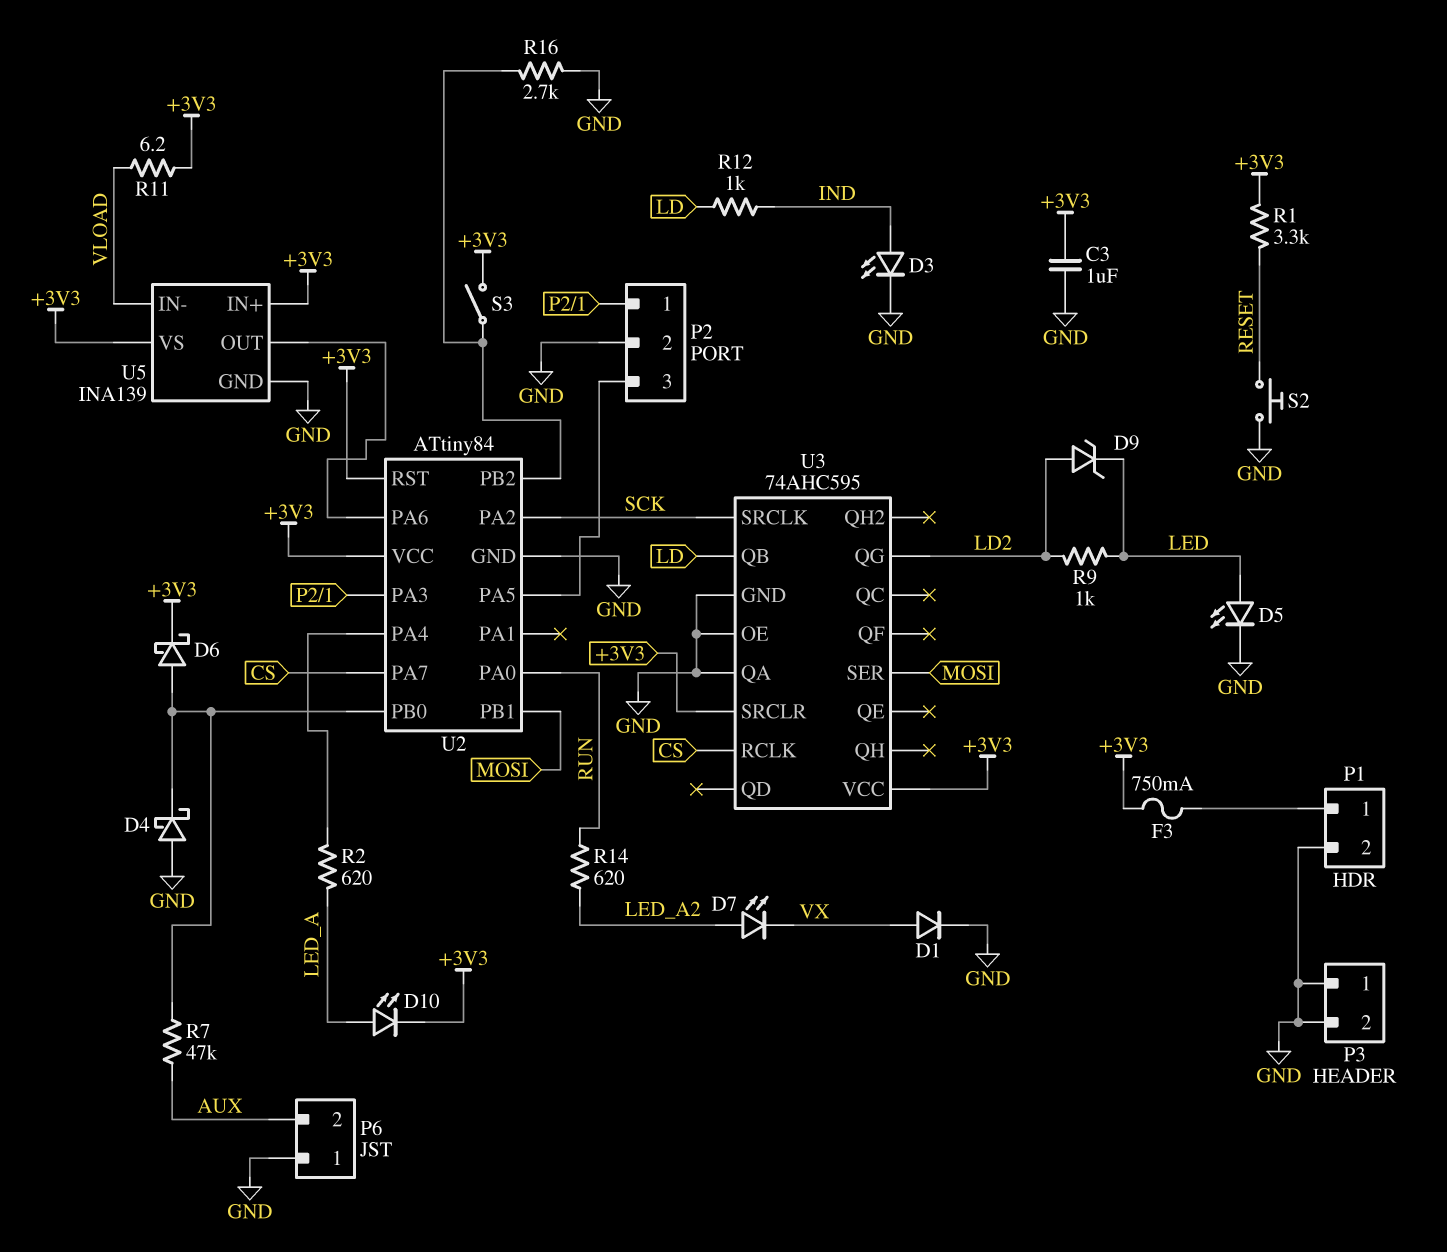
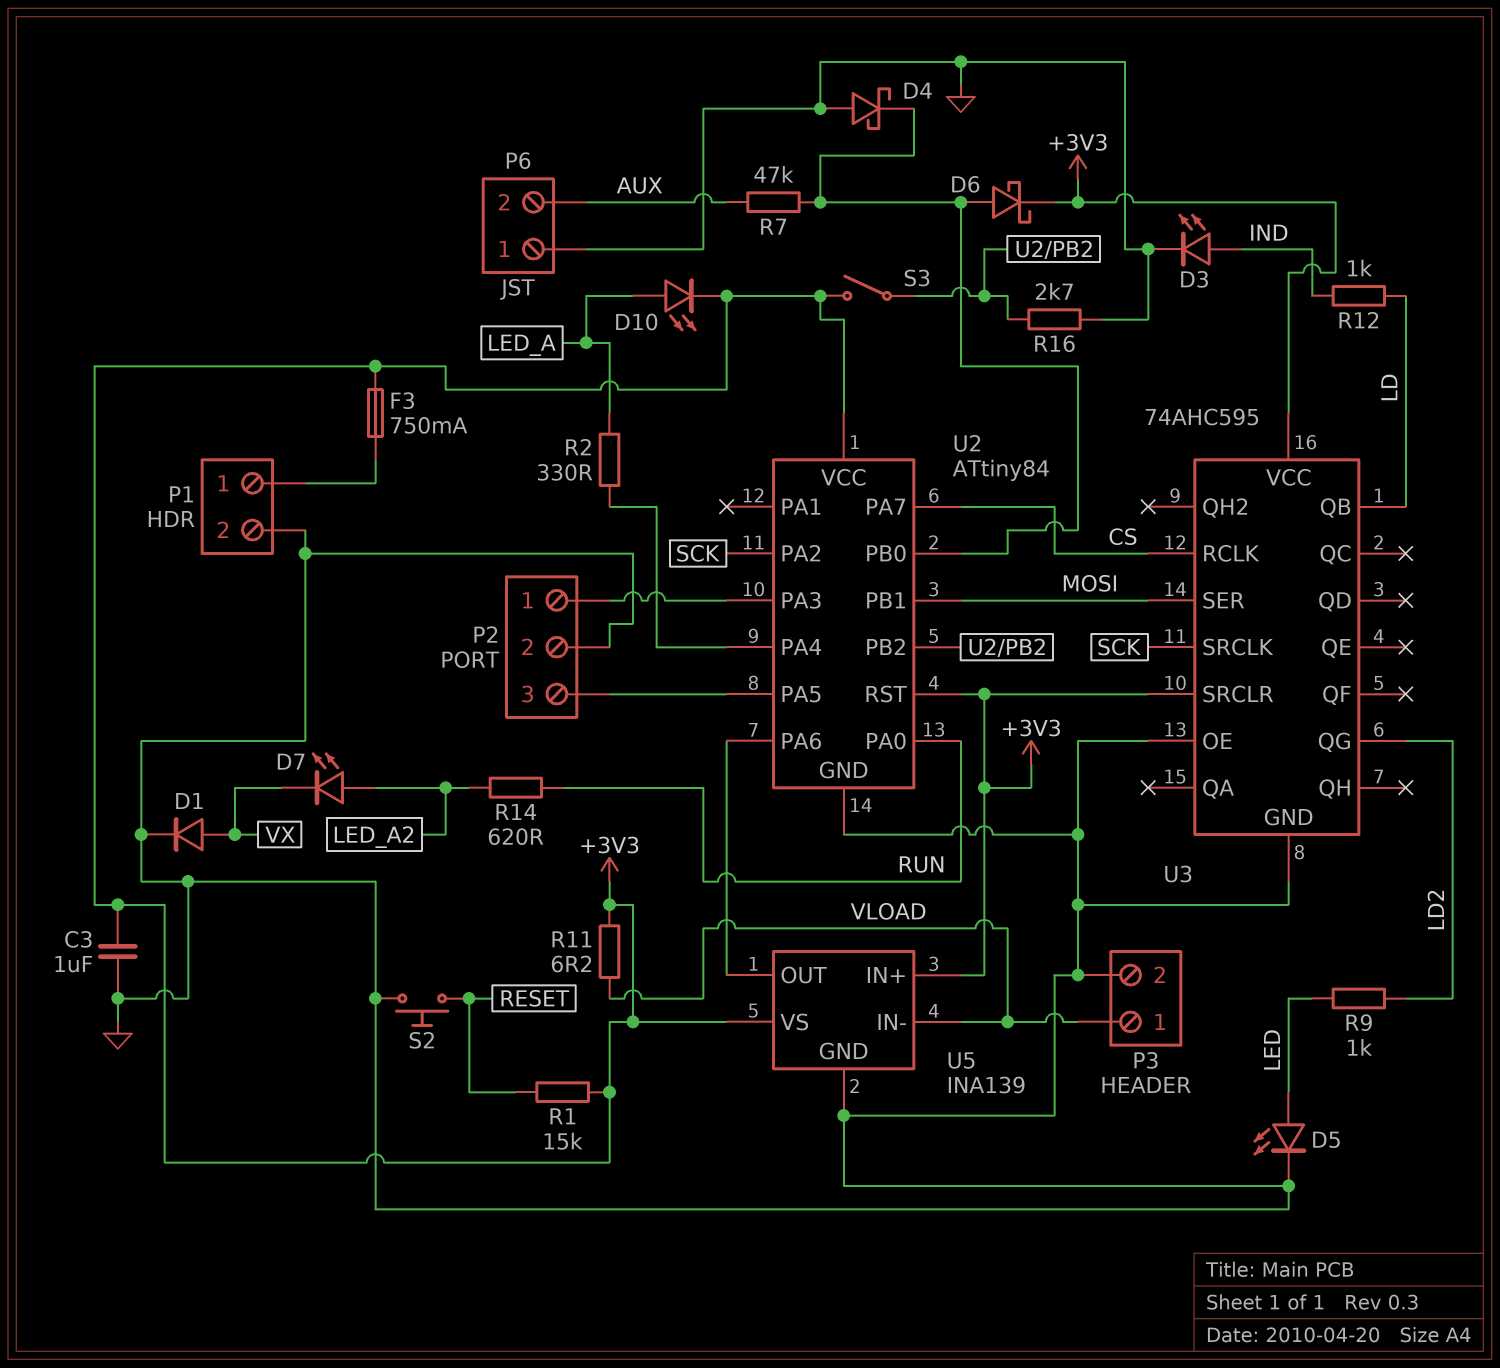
D9: zener (A LD2, K LED) -> none
P3 pin 1: GND -> VLOAD
R1: 3.3k (+3V3, RESET) -> 15k (+3V3, RESET)
R2: 620 (LED_A, U2/PA4) -> 330 (LED_A, U2/PA4)
U3 pin QA: GND -> none

